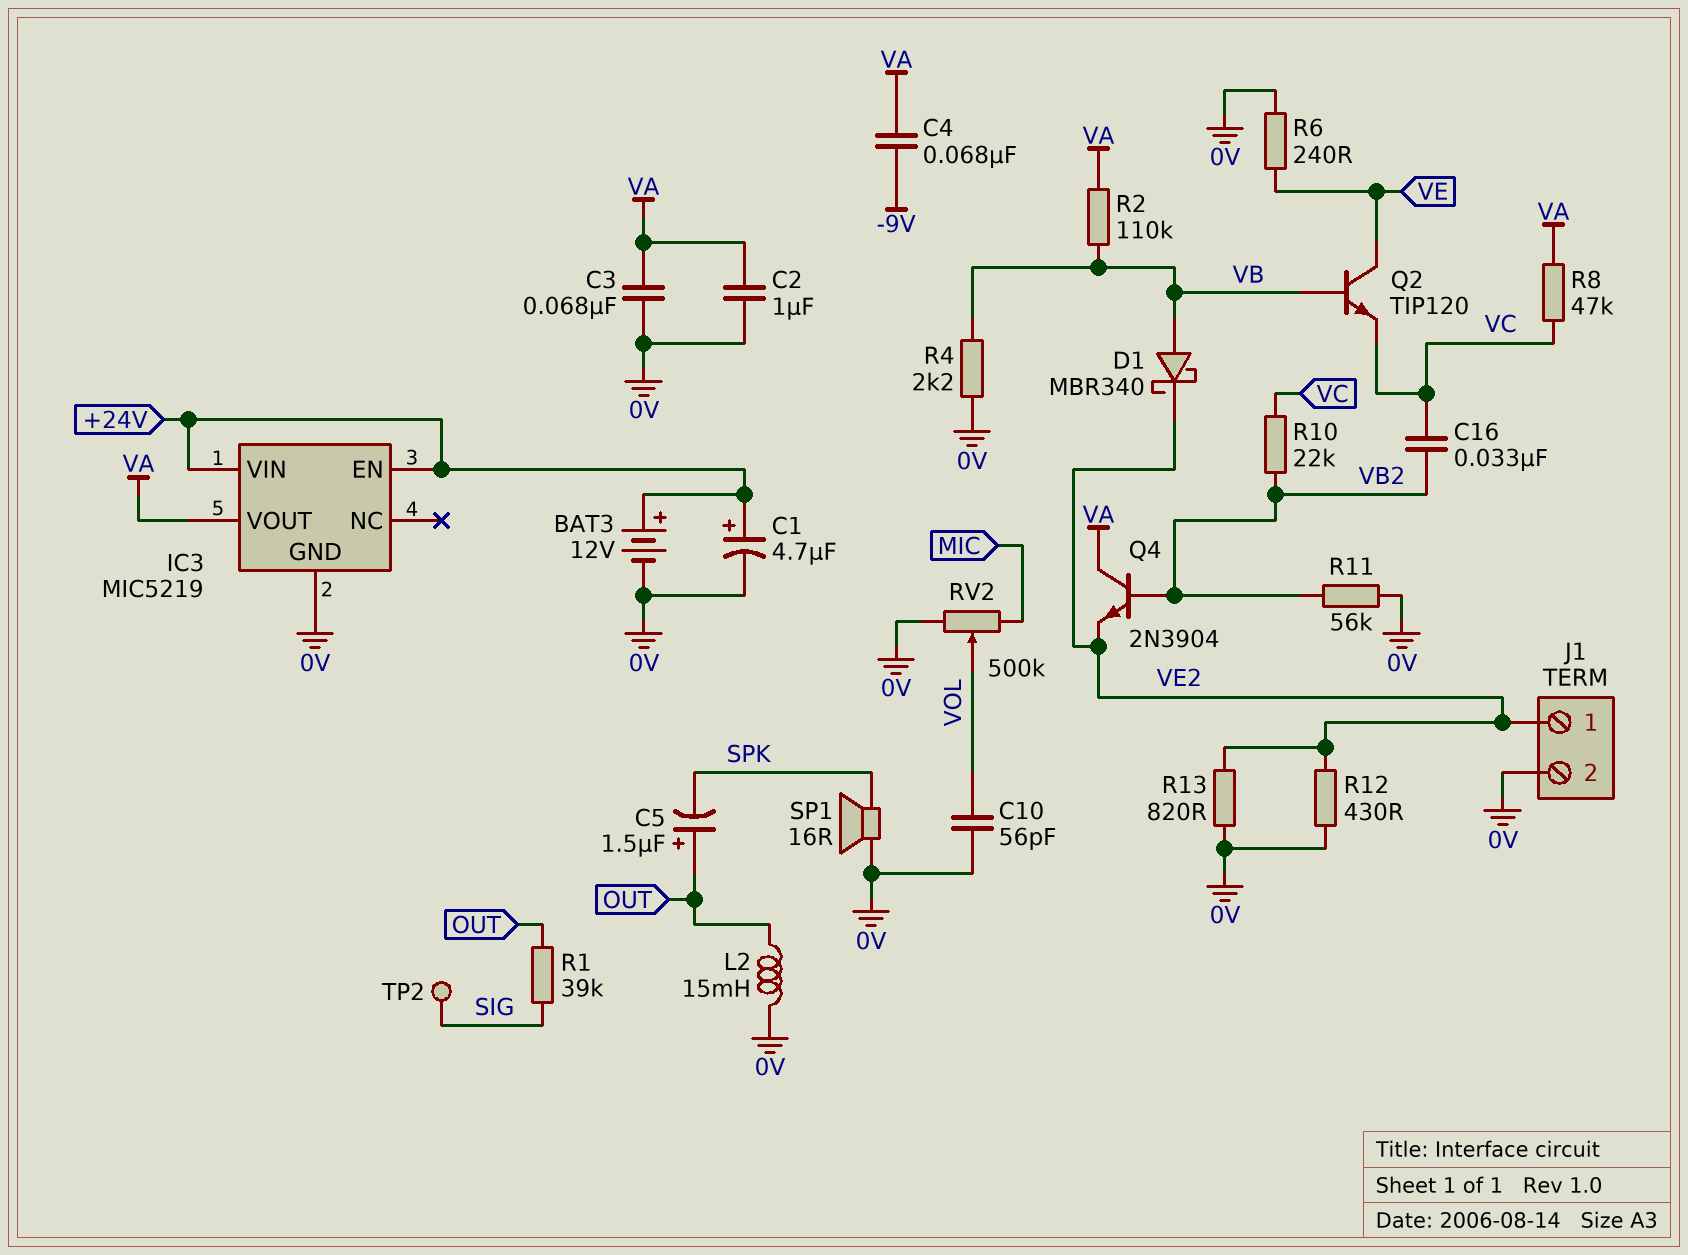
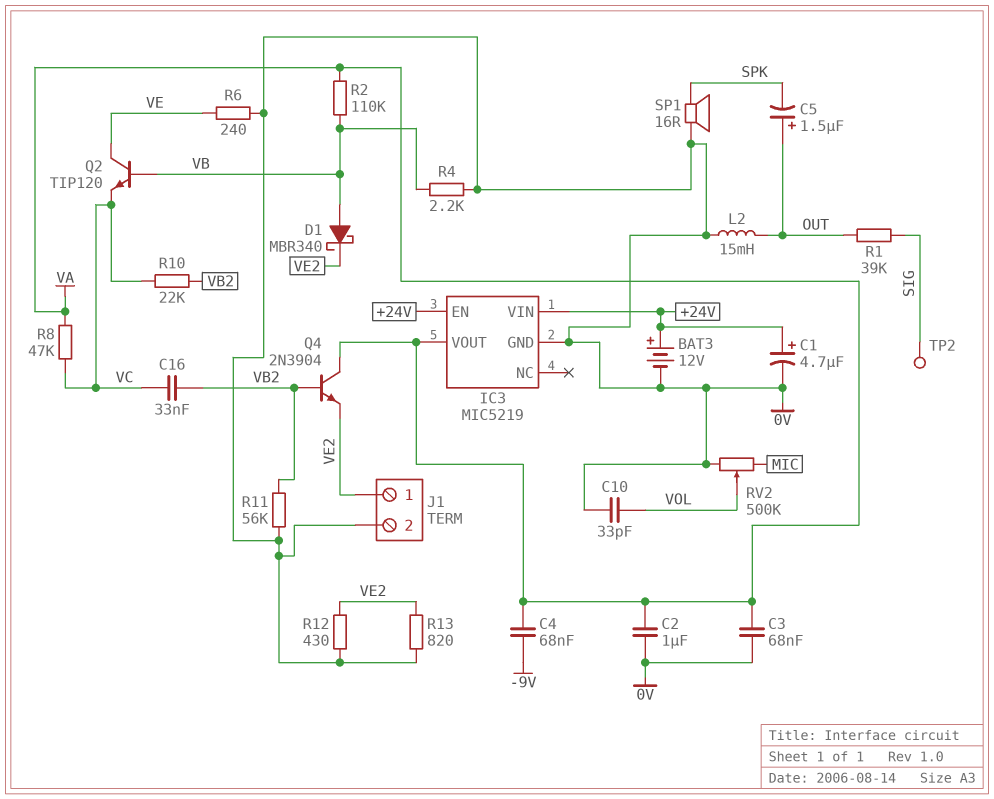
C10: 56pF (0V, VOL) -> 33pF (0V, VOL)

